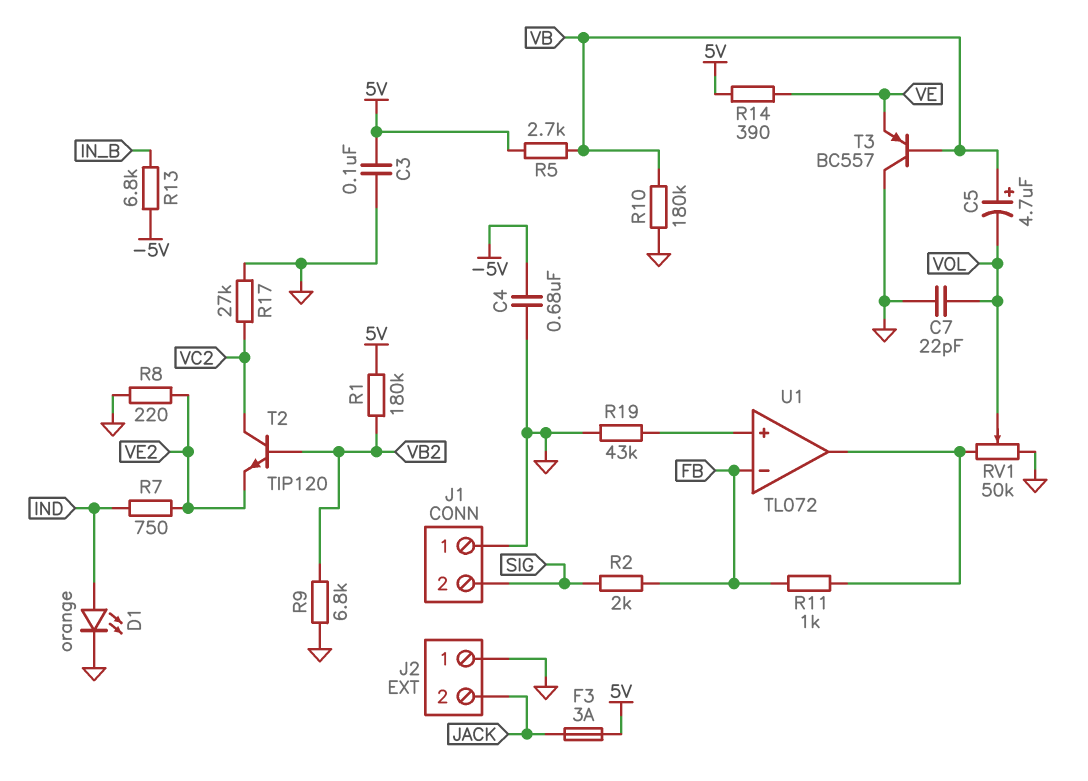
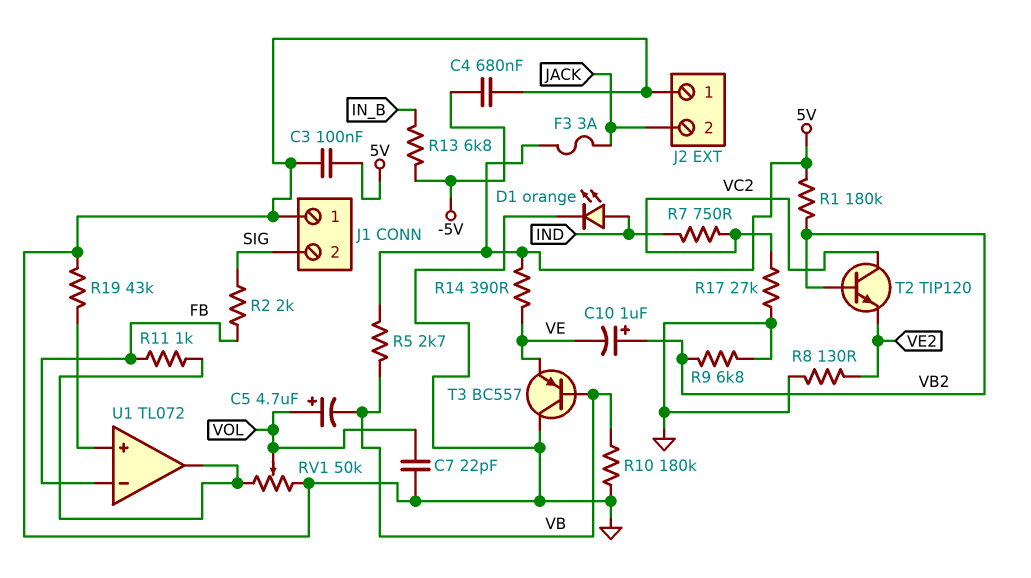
C5: 4.7uF (plus VB, minus VOL) -> 4.7uF (plus VOL, minus VB)
C10: none -> 1uF (plus VB2, minus VE)
R7: 750 (IND, VE2) -> 750 (IND, VC2)
R8: 220 (GND, VE2) -> 130 (GND, VE2)

